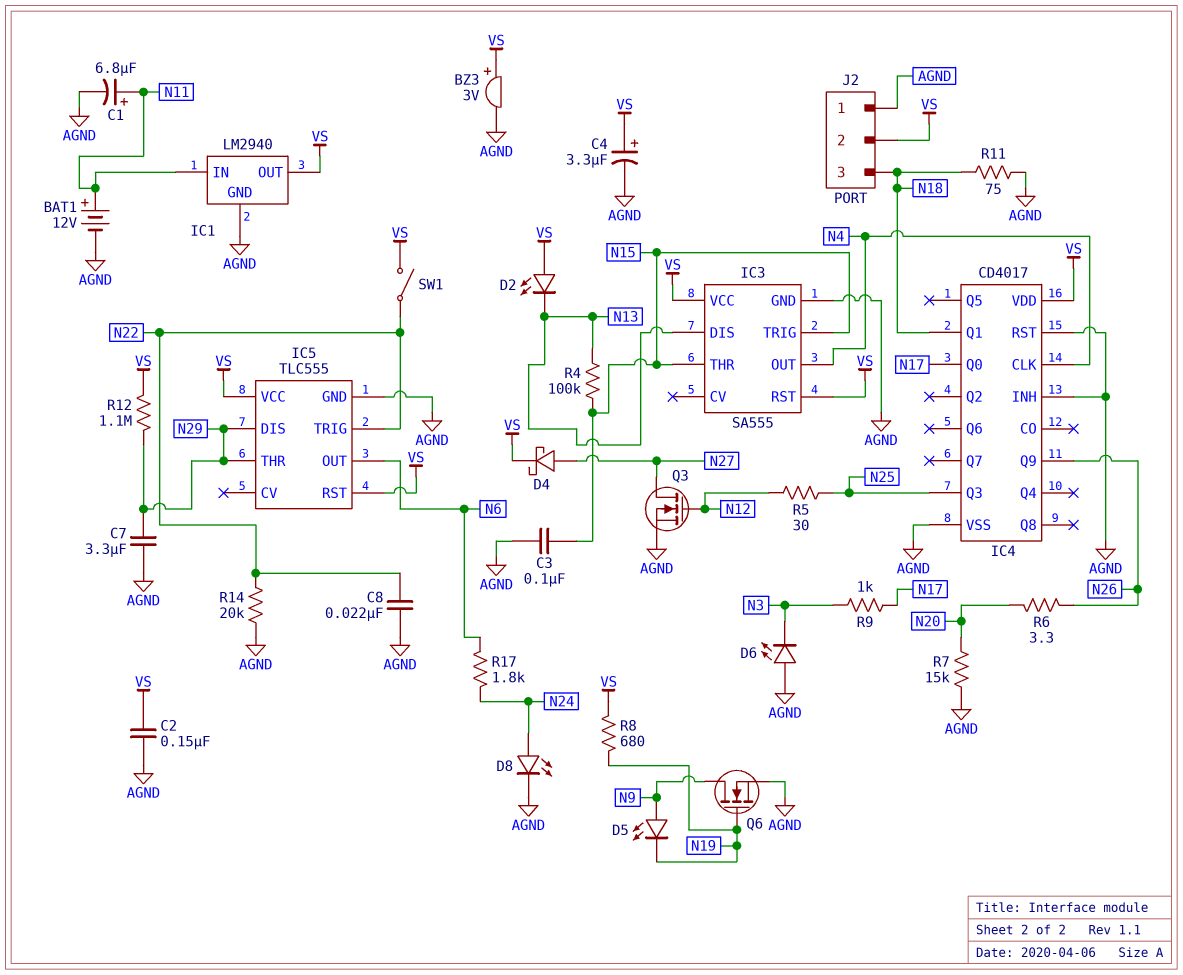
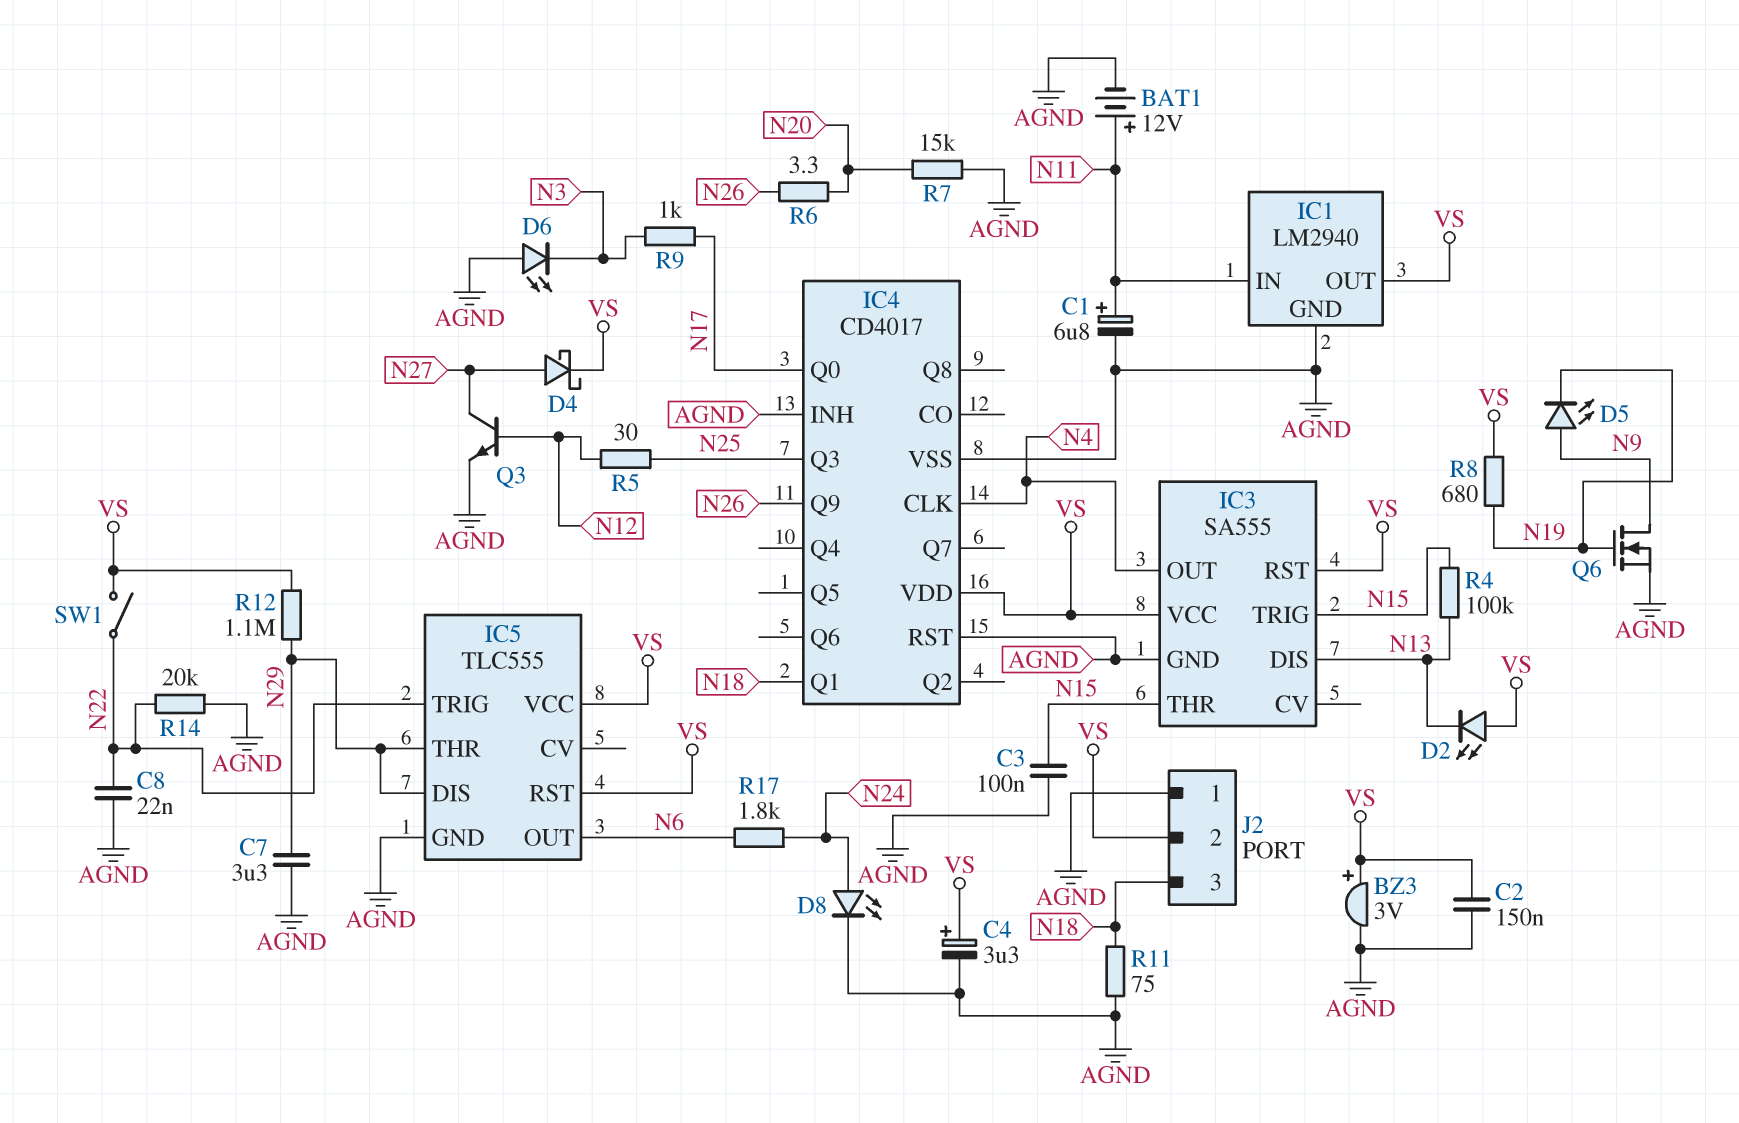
Q3: NMOS (G N12, D N27, S AGND) -> NPN (B N12, C N27, E AGND)

